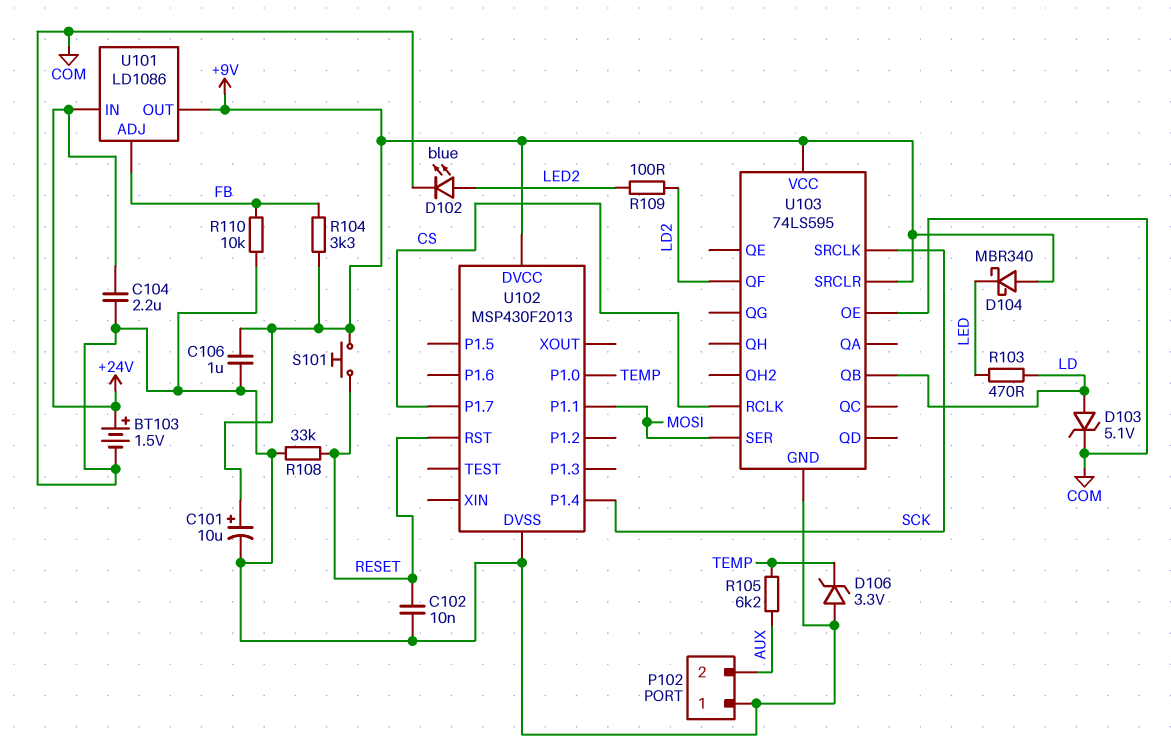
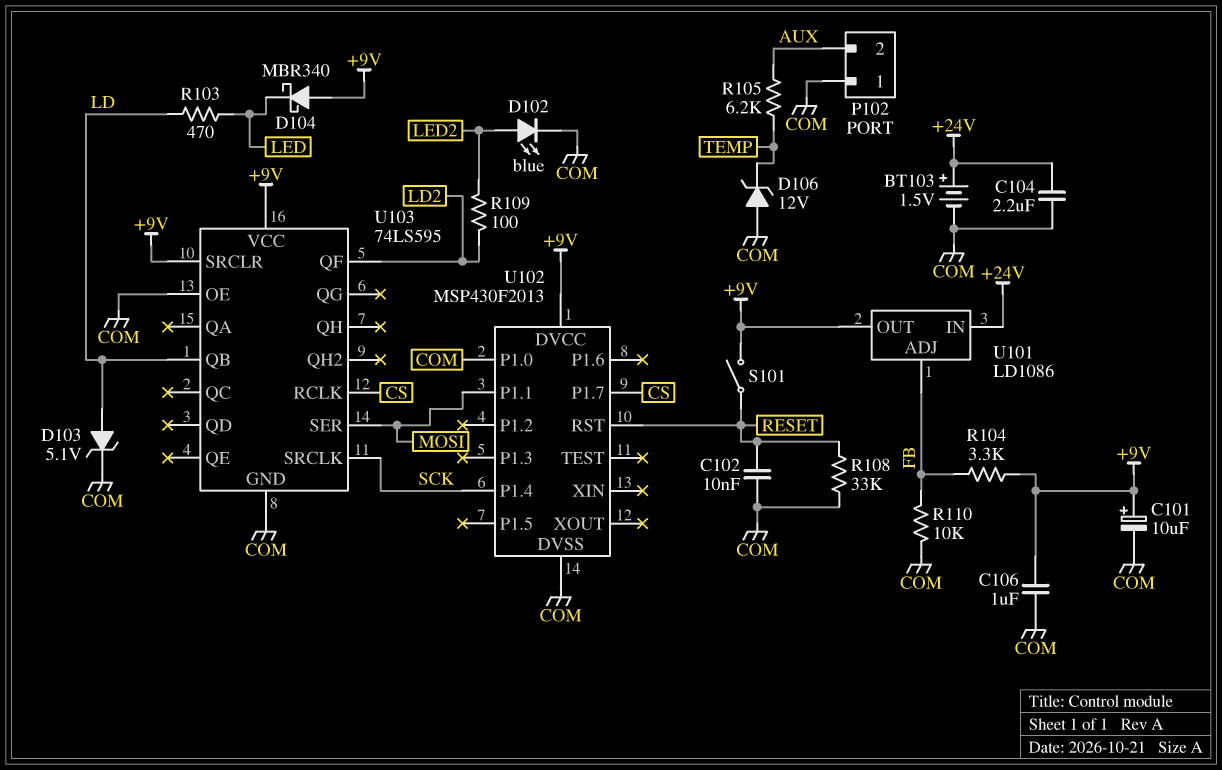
D106: zener 3.3V (A COM, K TEMP) -> zener 12V (A COM, K TEMP)
S101: button (+9V, RESET) -> switch (+9V, RESET)
U102 pin P1.0: TEMP -> COM

